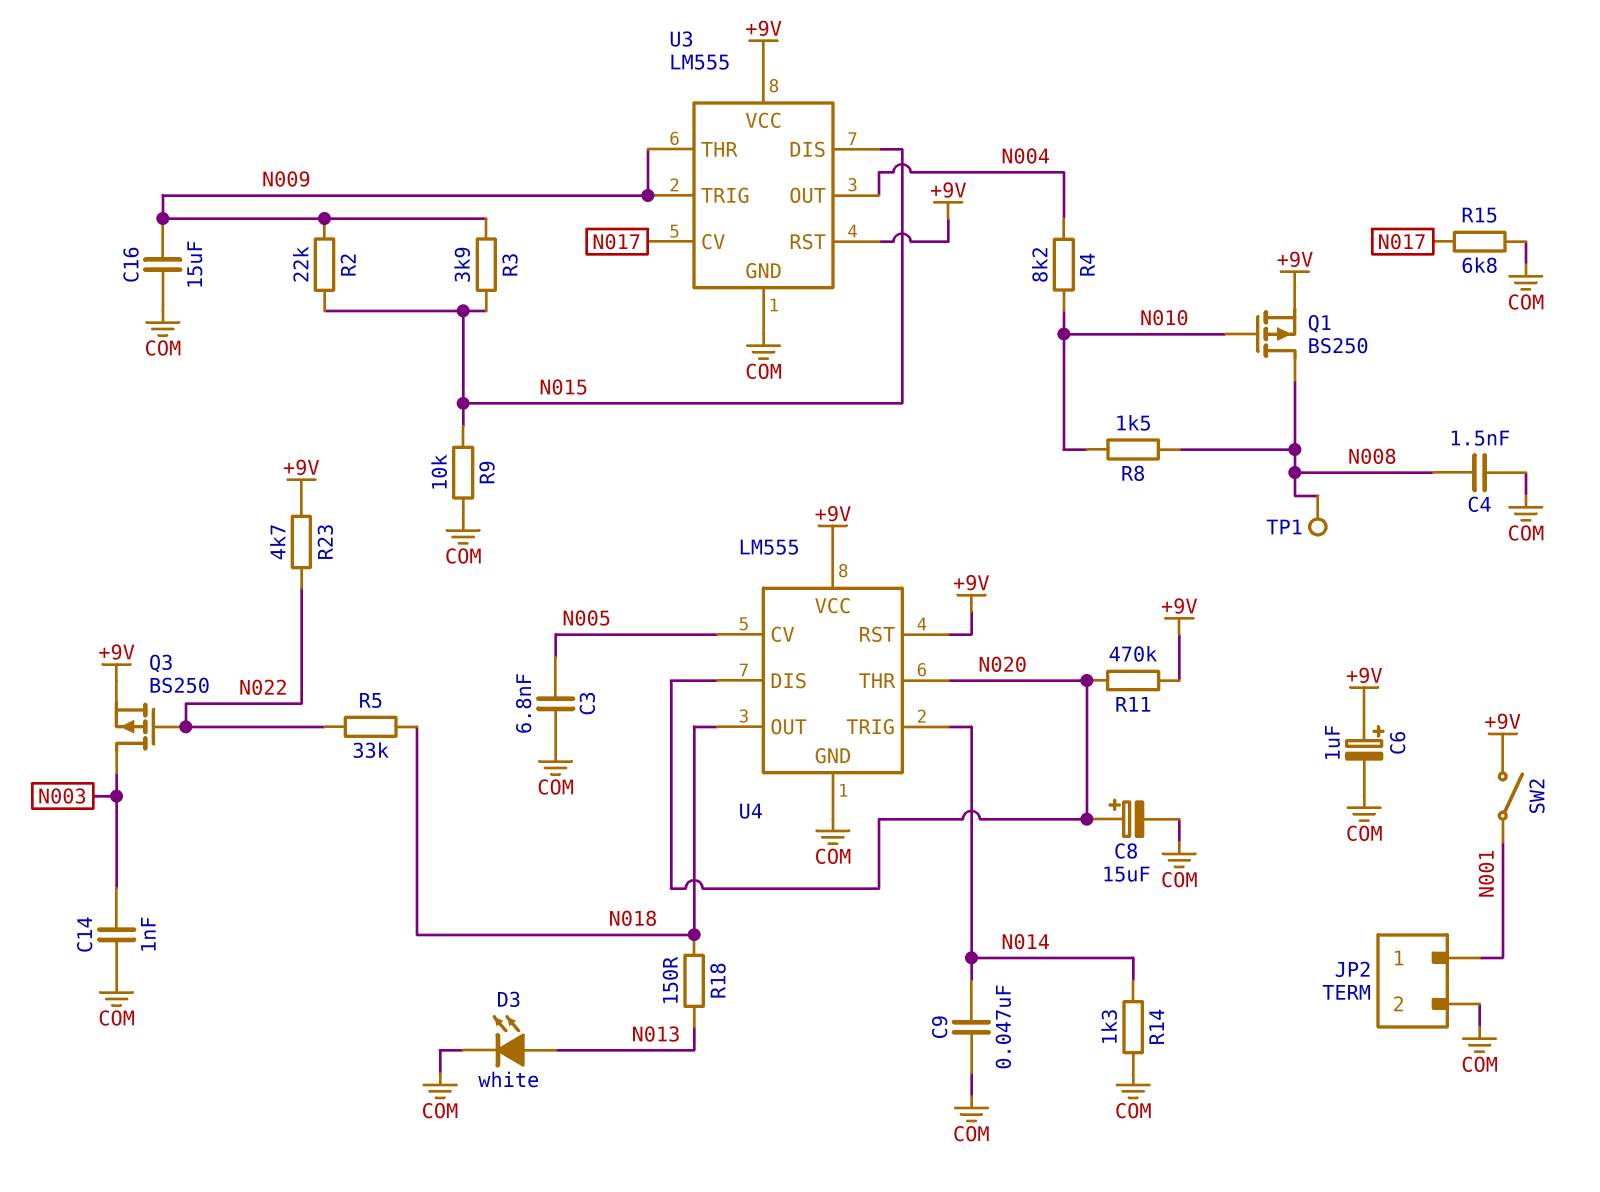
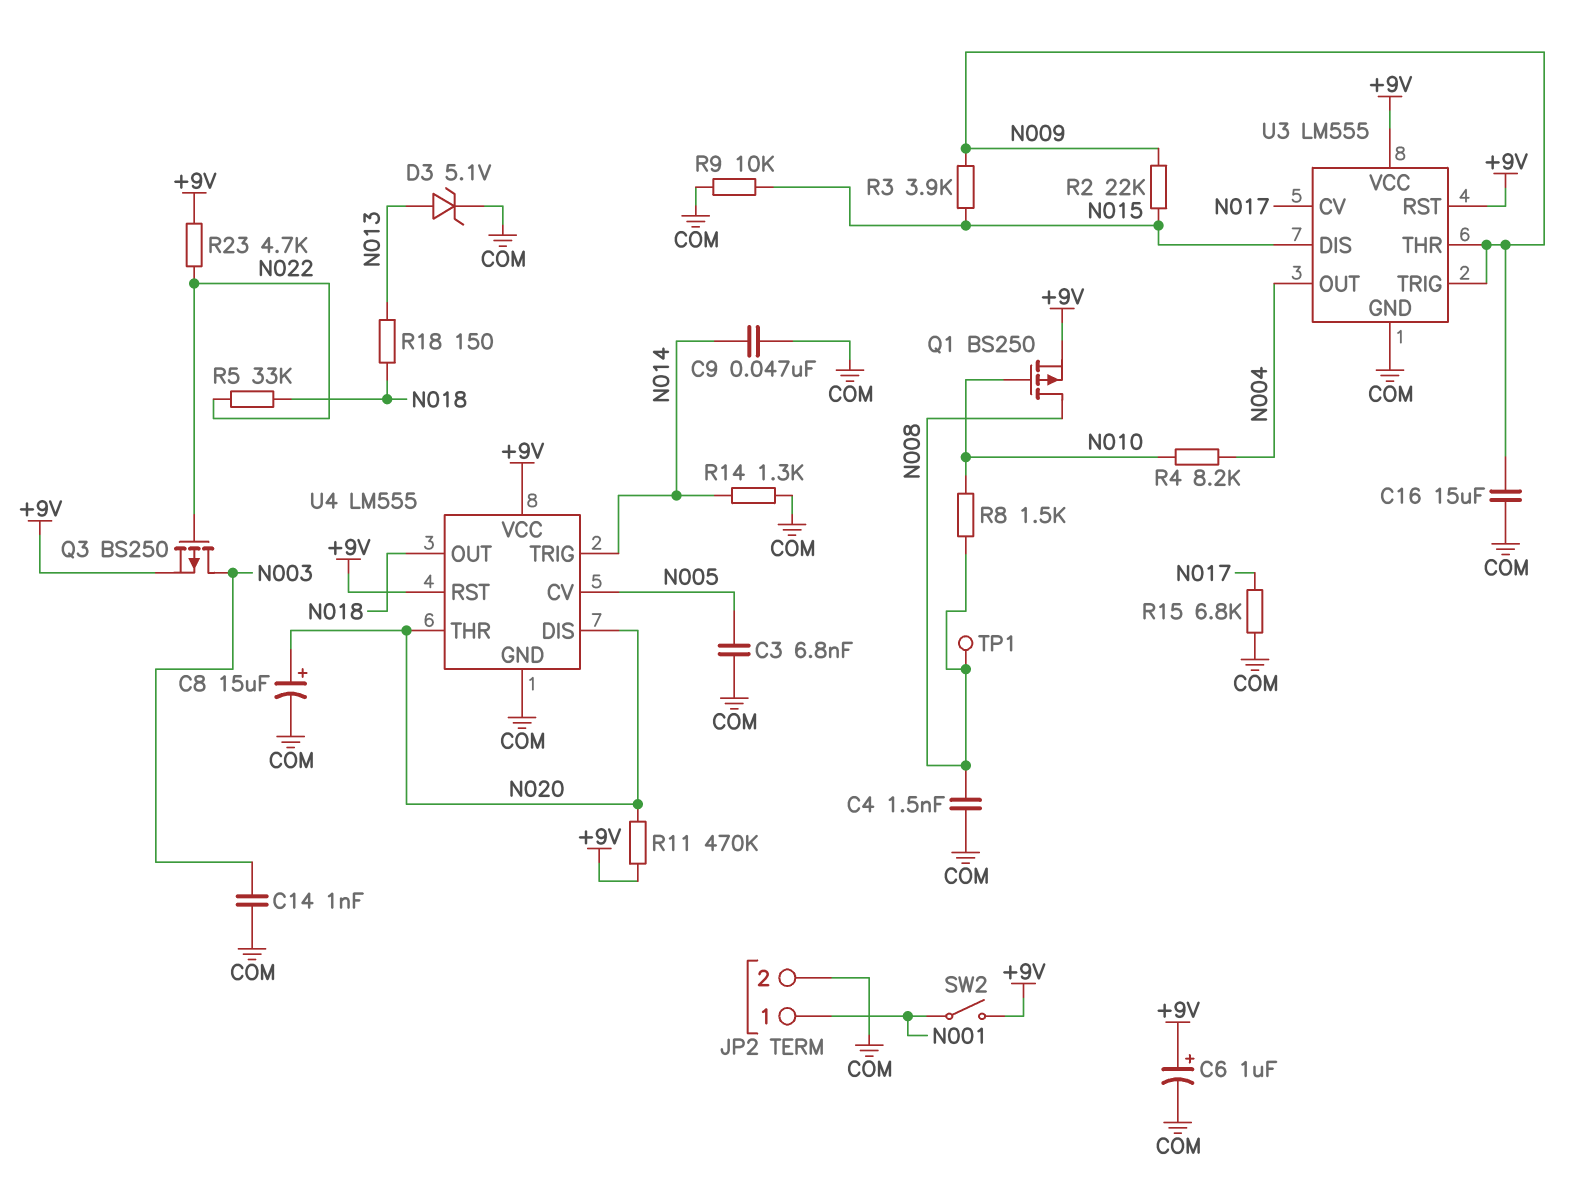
D3: LED white (A N013, K COM) -> zener 5.1V (A N013, K COM)

